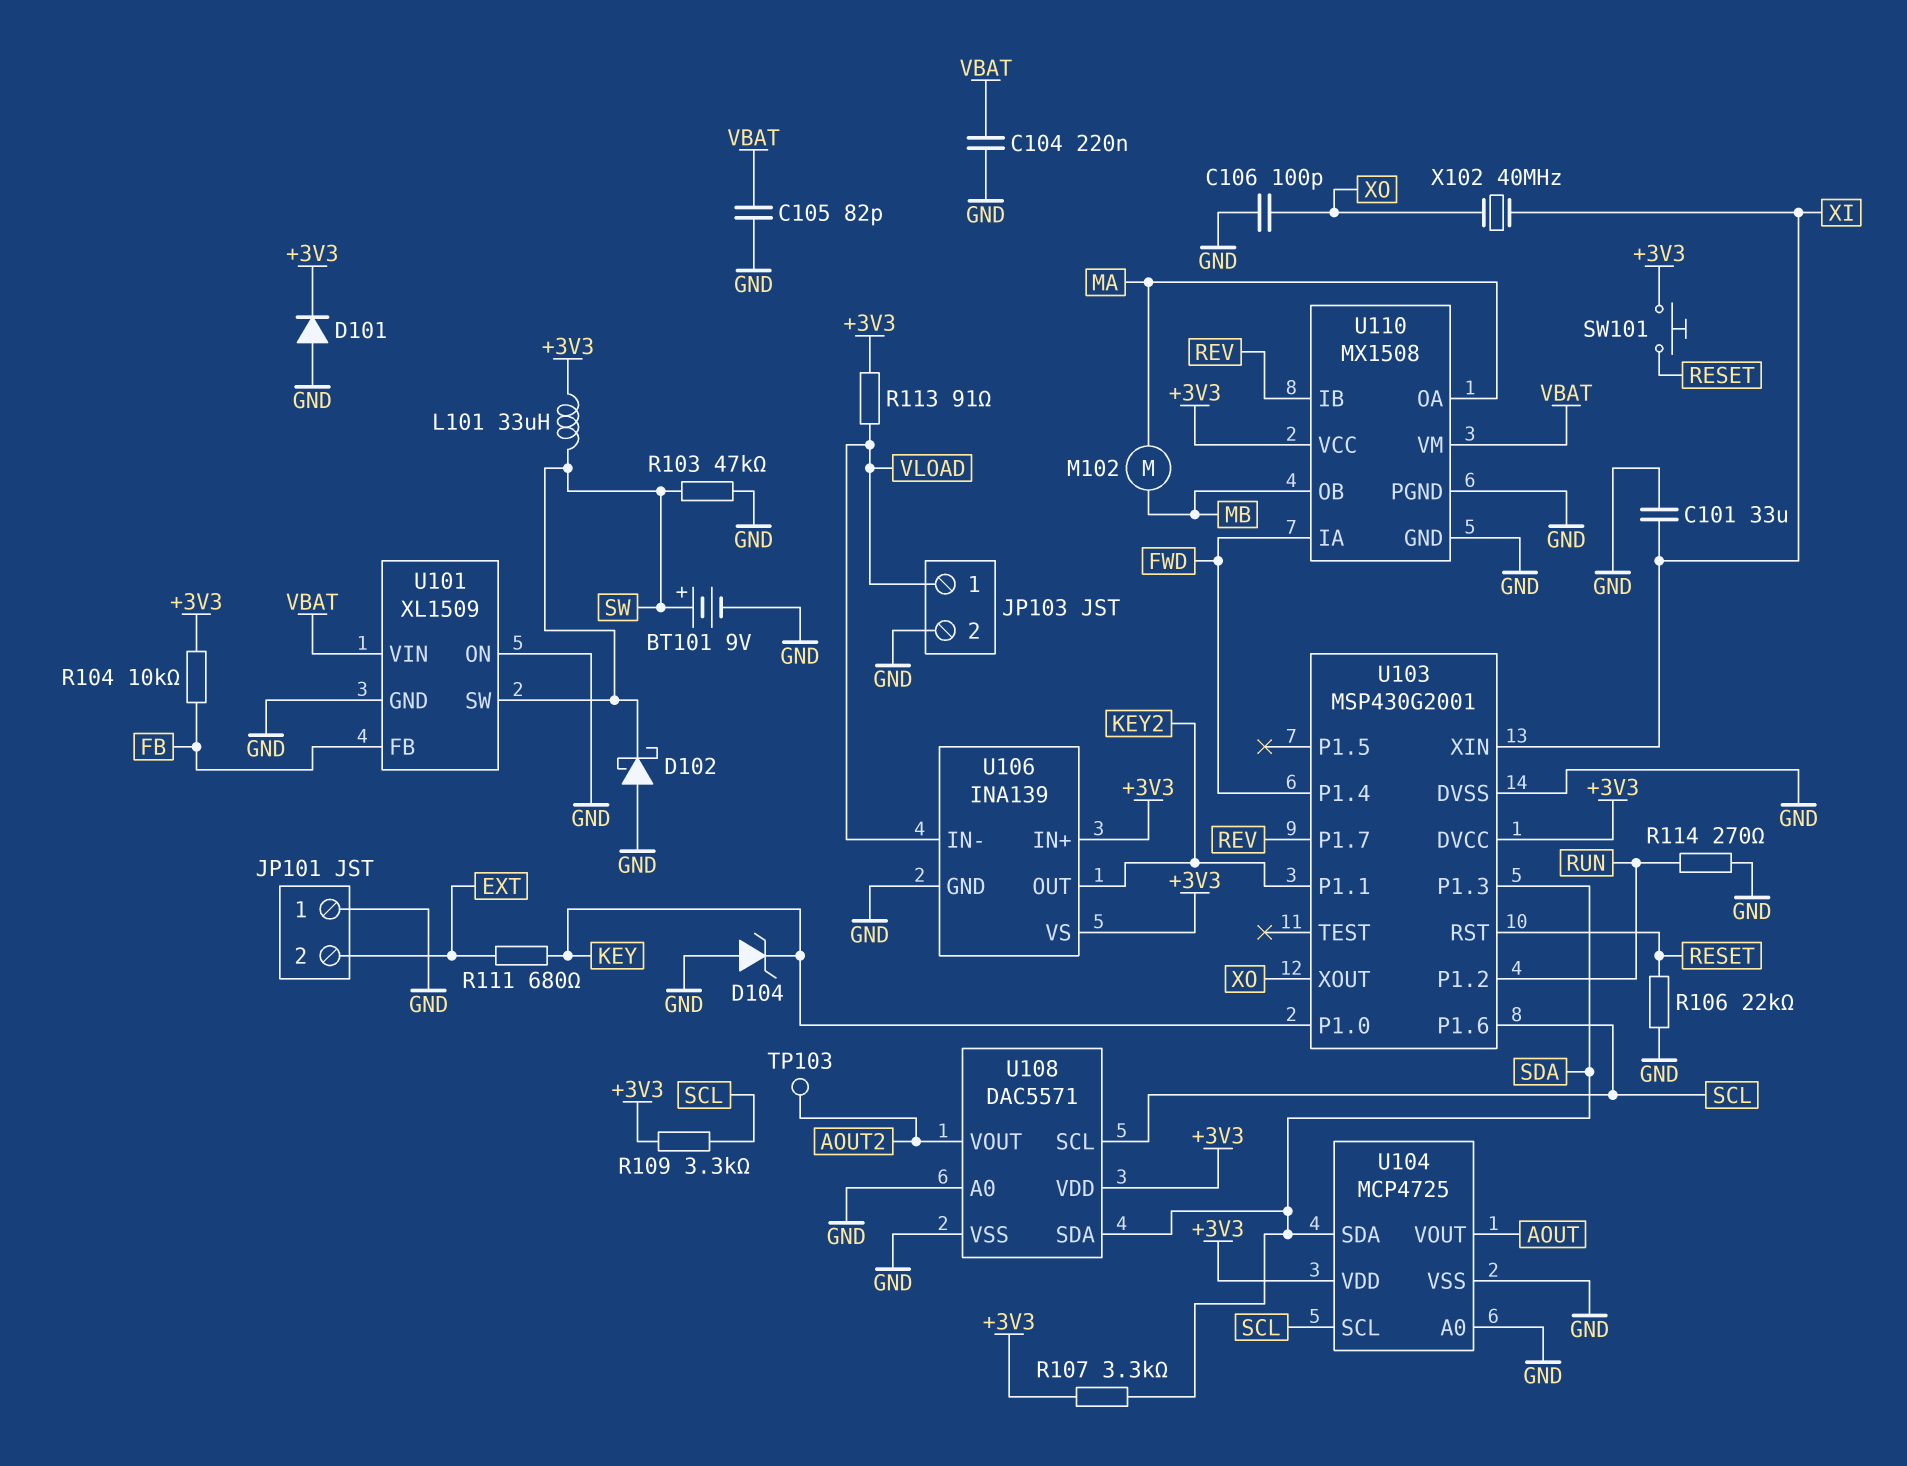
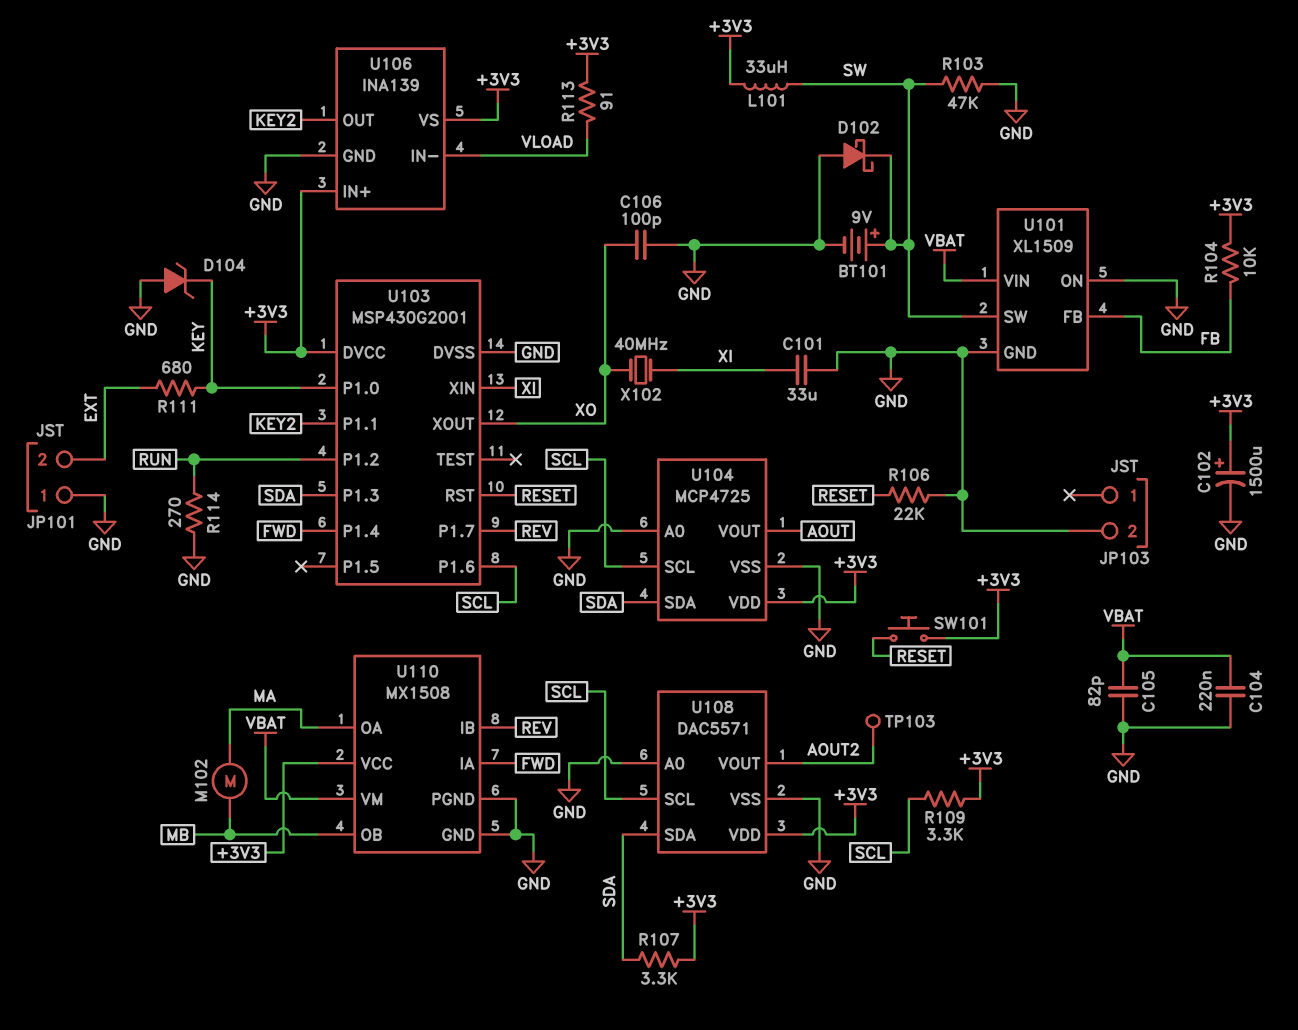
C102: none -> 1500uF (plus +3V3, minus GND)
D101: diode (A GND, K +3V3) -> none
JP103 pin 1: VLOAD -> none

